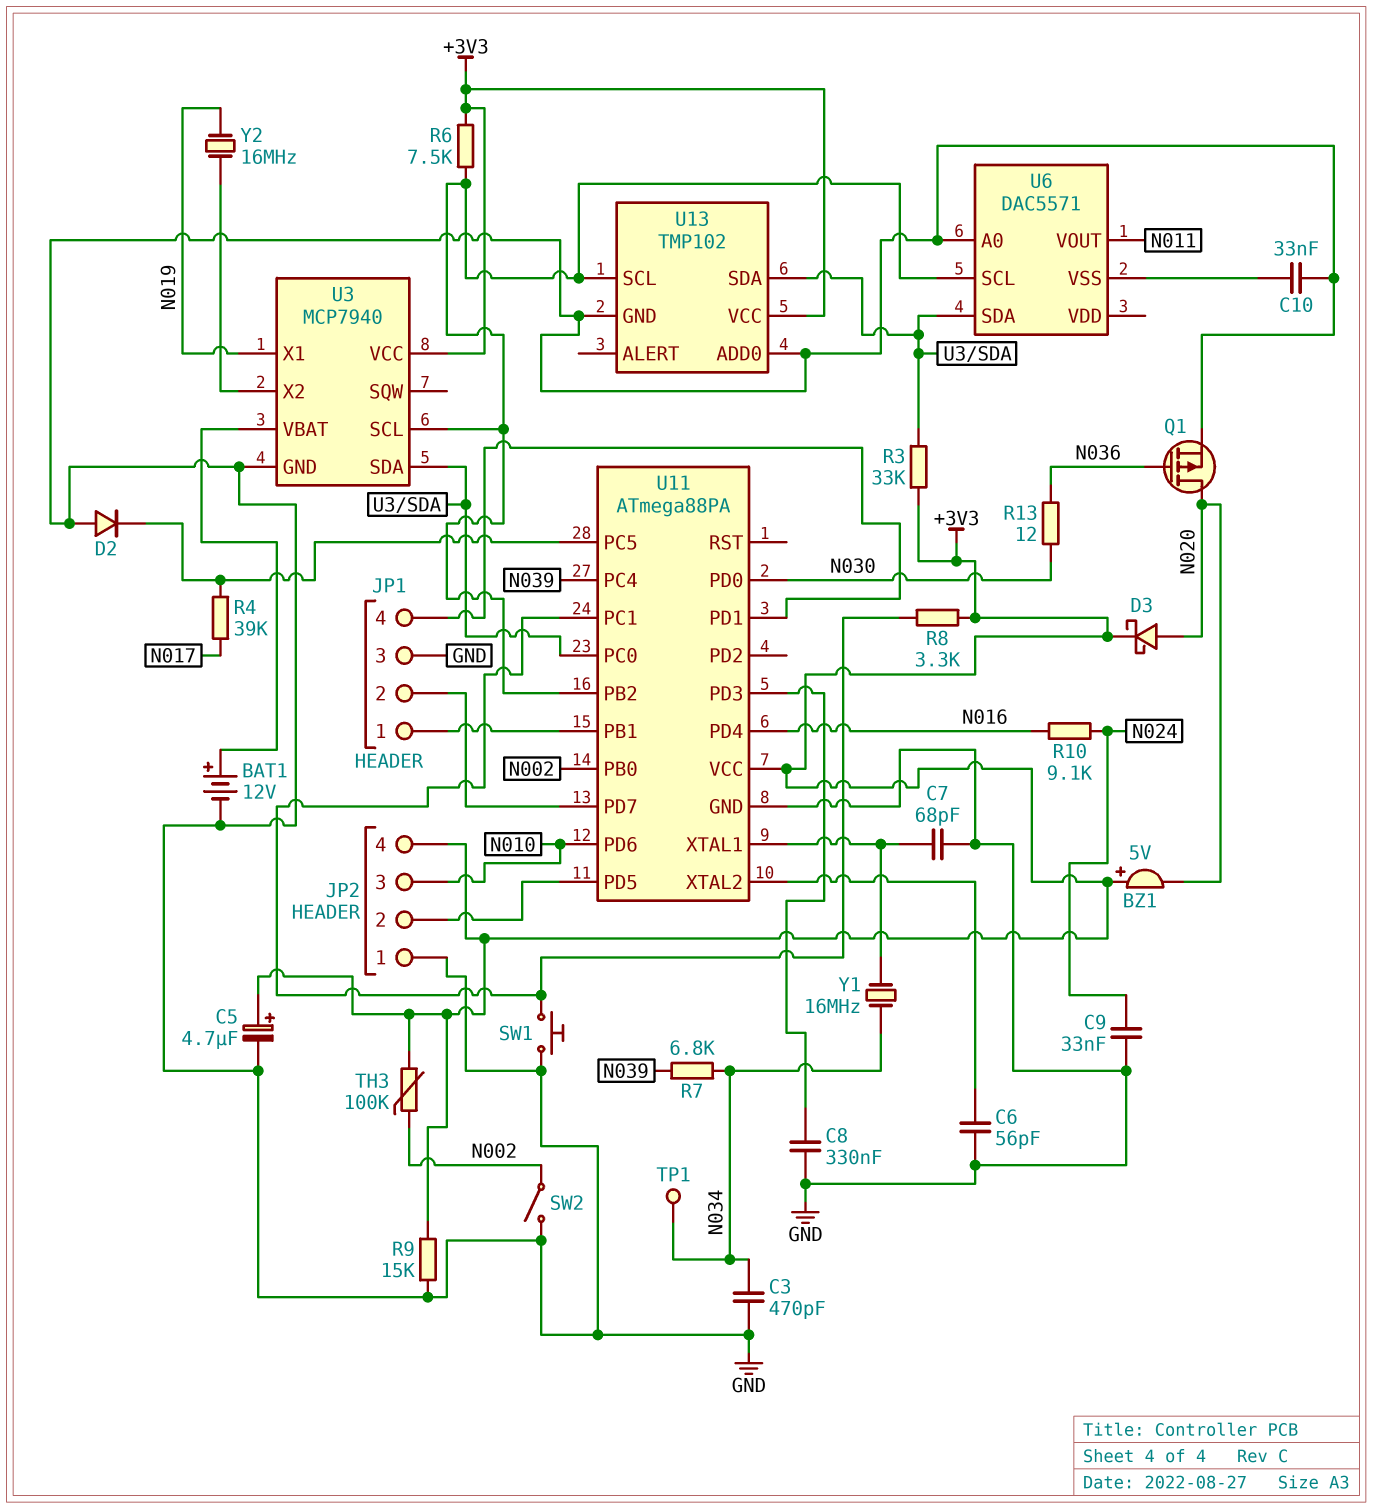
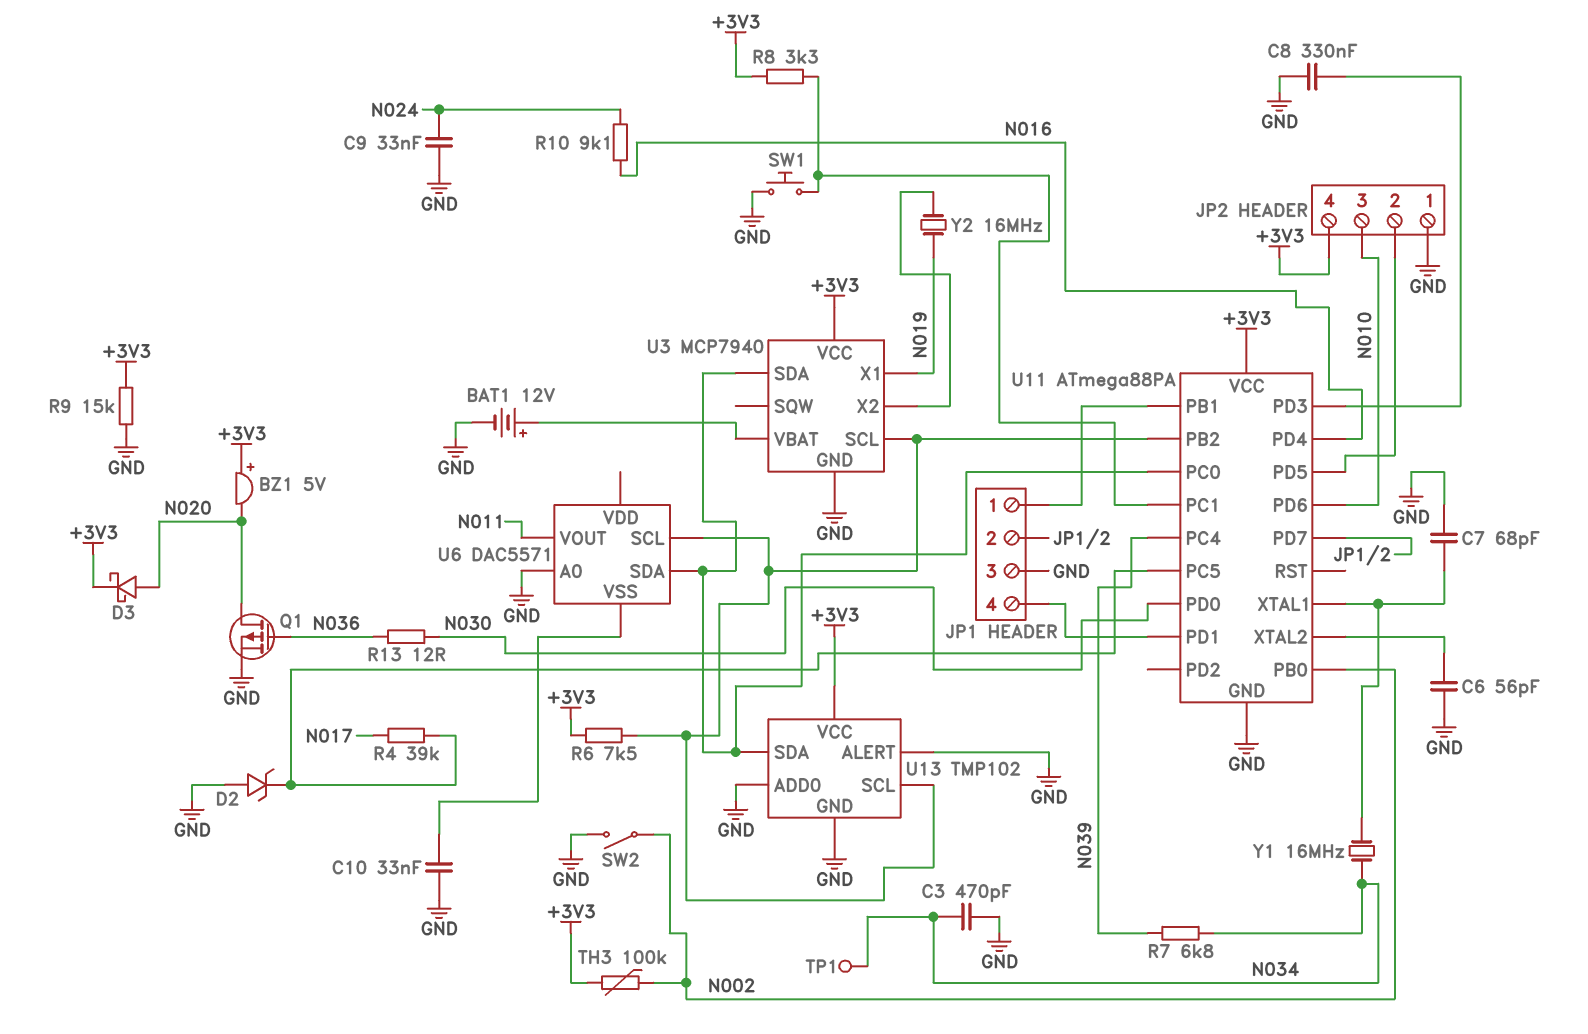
C5: 4.7uF (plus +3V3, minus GND) -> none
D2: diode (A GND, K U11/PC5) -> zener (A GND, K U11/PC5)
R3: 33k (+3V3, U3/SDA) -> none
U13 pin ALERT: none -> GND

